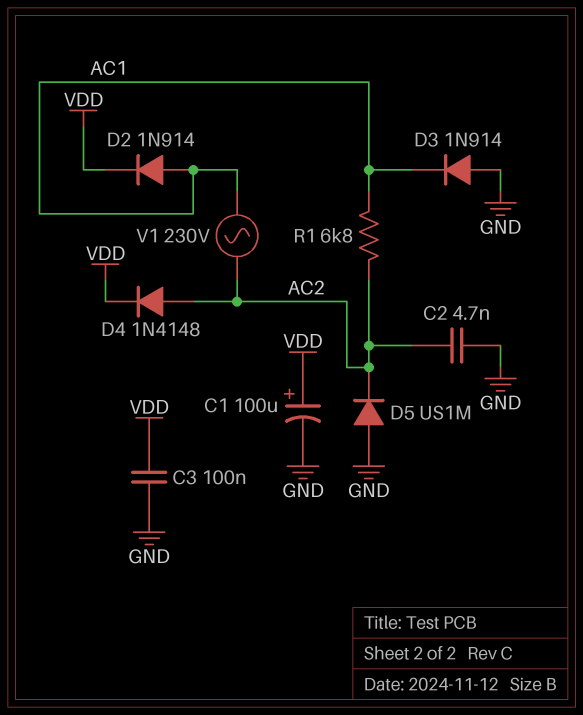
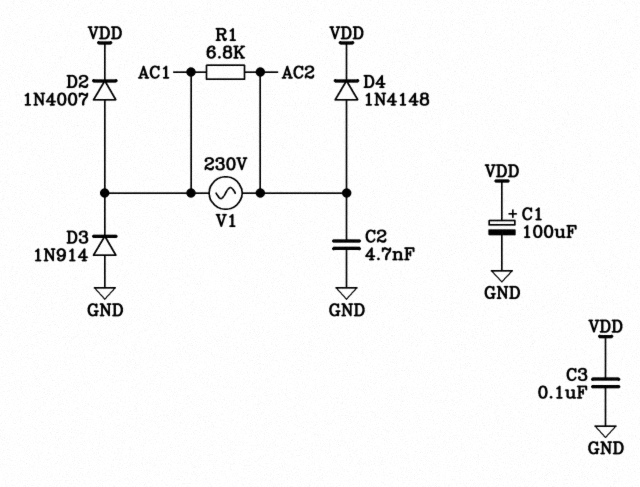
D2: diode 1N914 (A AC1, K VDD) -> diode 1N4007 (A AC1, K VDD)
D5: diode US1M (A GND, K AC2) -> none

